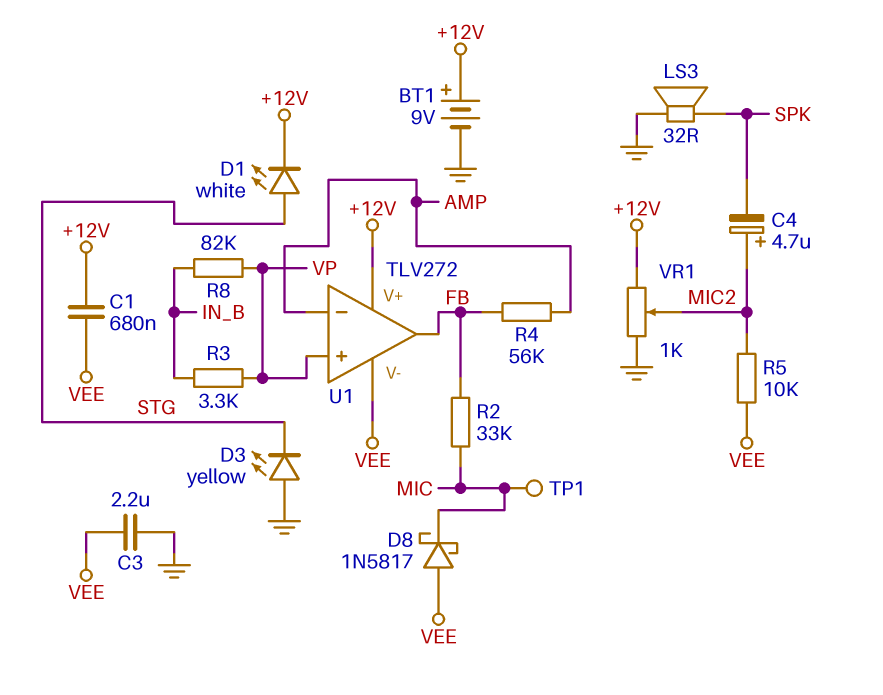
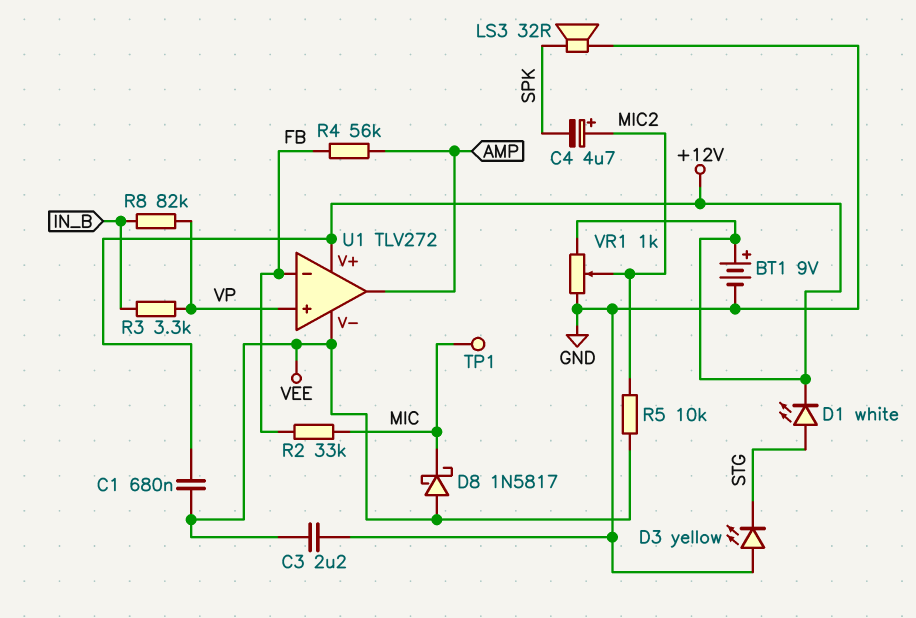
U1 pin in-: AMP -> FB
U1 pin out: FB -> AMP

